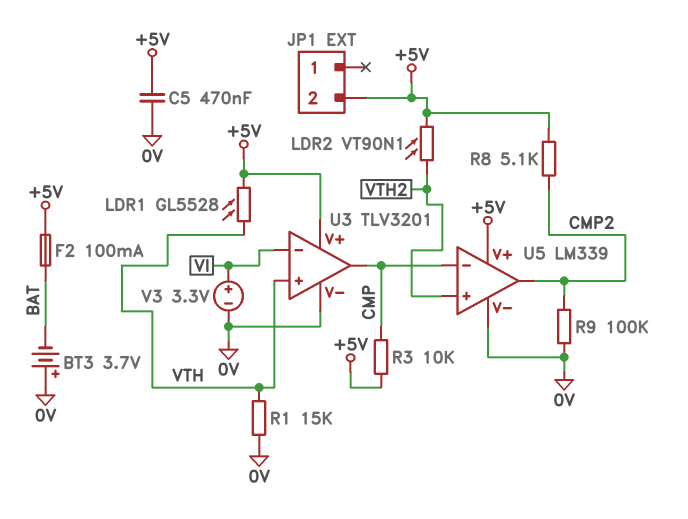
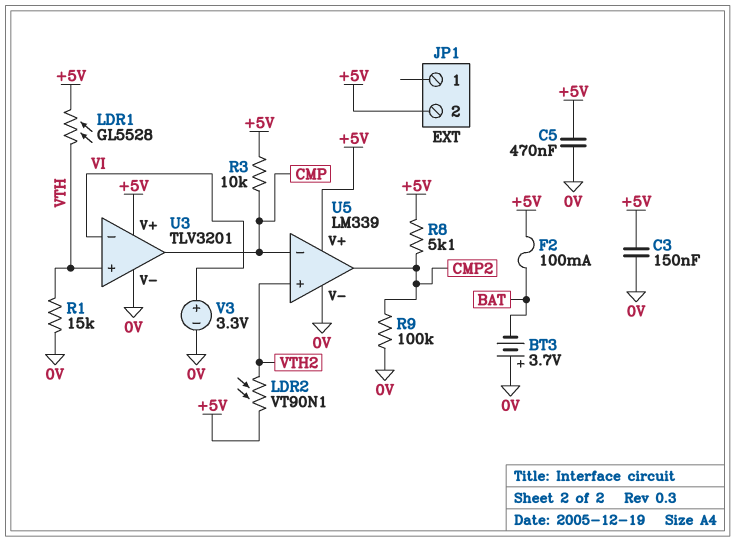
C3: none -> 150nF (+5V, 0V)

